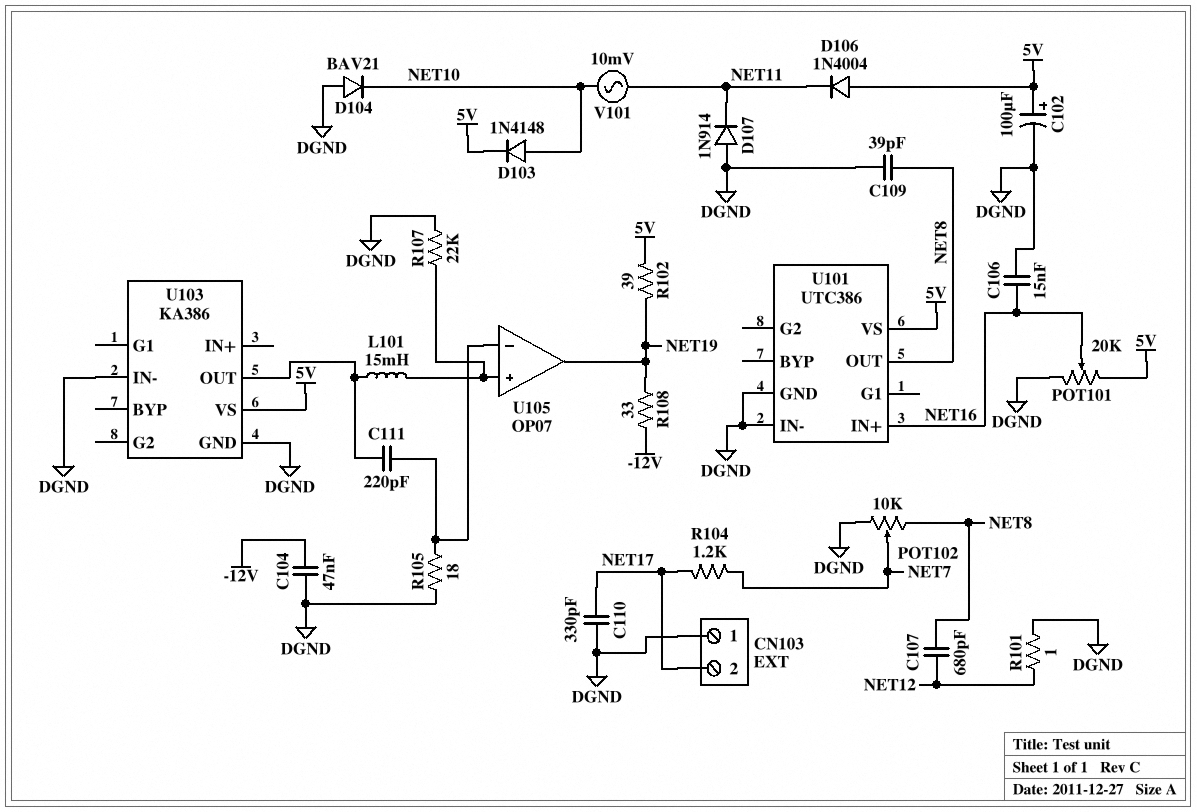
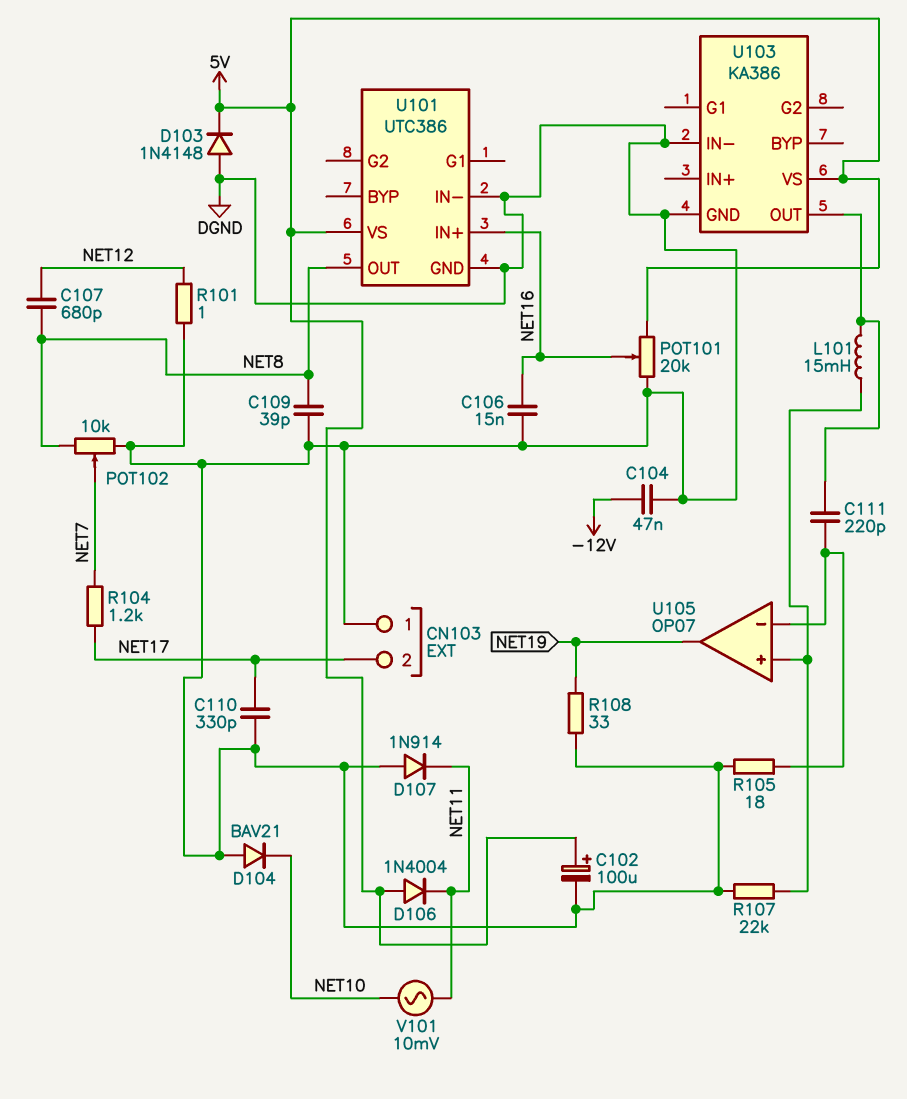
D103: diode 1N4148 (A NET10, K 5V) -> diode 1N4148 (A DGND, K 5V)
R102: 39 (5V, NET19) -> none
R108: 33 (-12V, NET19) -> 33 (DGND, NET19)

